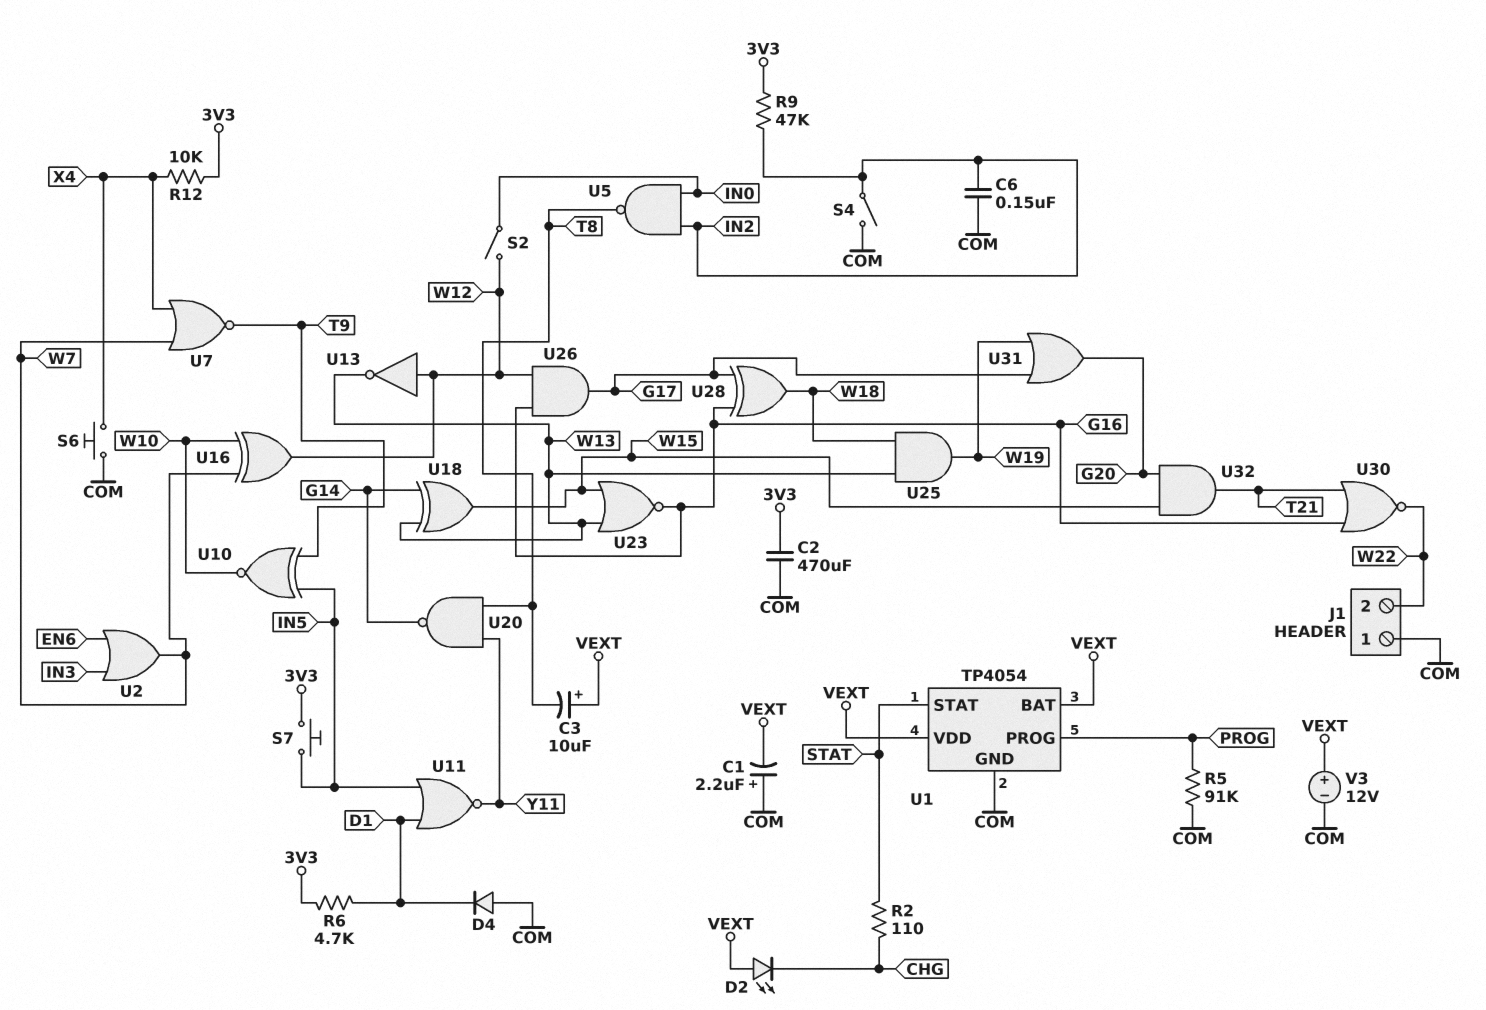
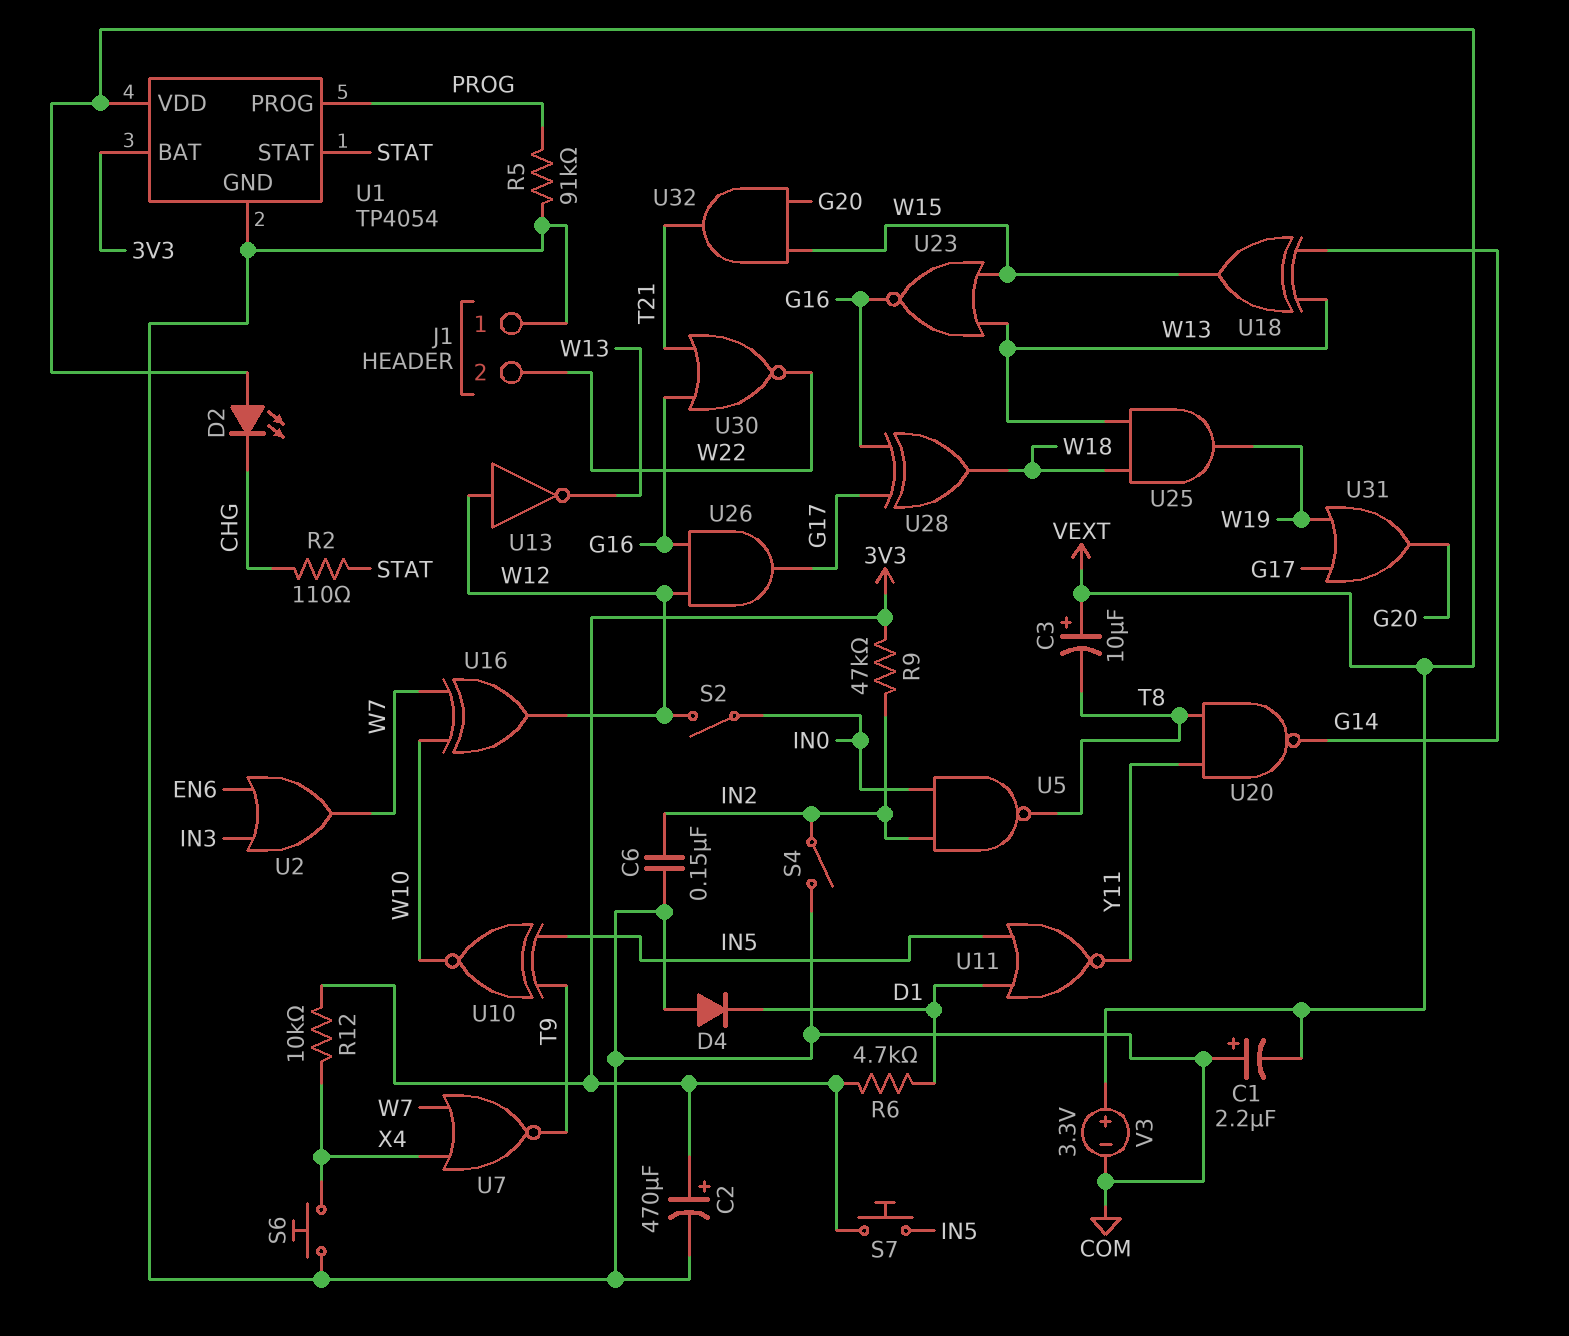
C2: 470uF (3V3, COM) -> 470uF (plus 3V3, minus COM)
U1 pin BAT: VEXT -> 3V3
V3: 12V (plus VEXT, minus COM) -> 3.3V (plus VEXT, minus COM)

